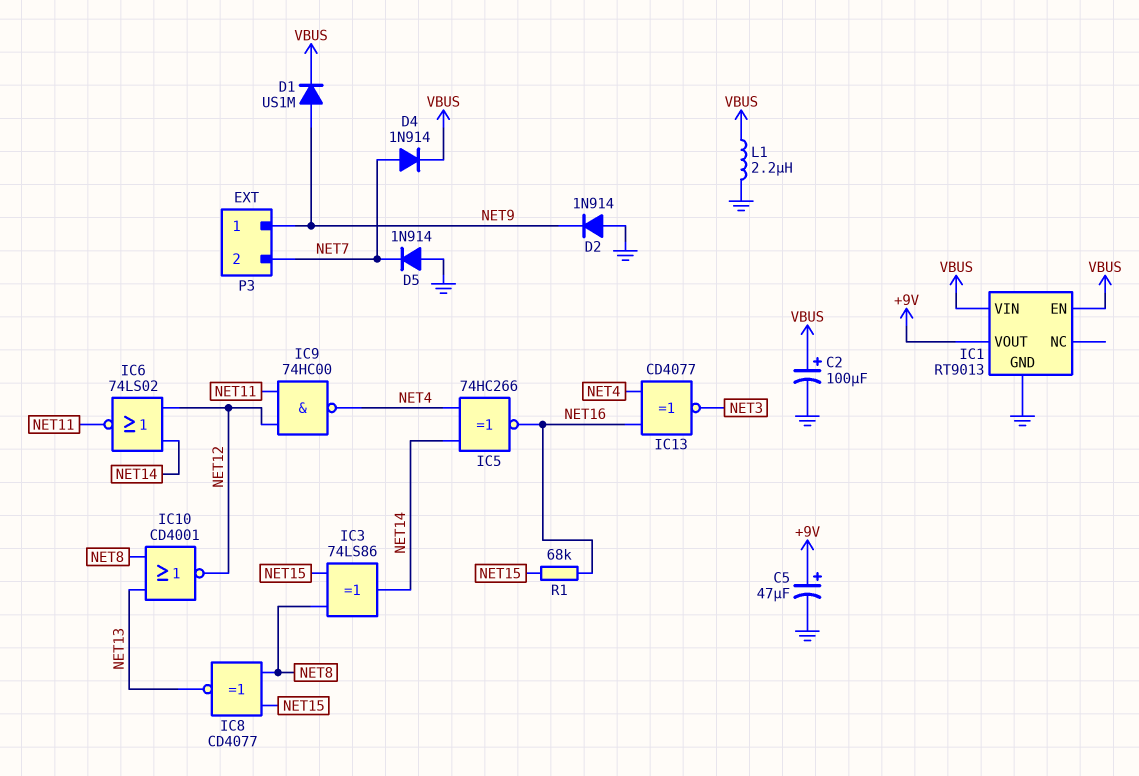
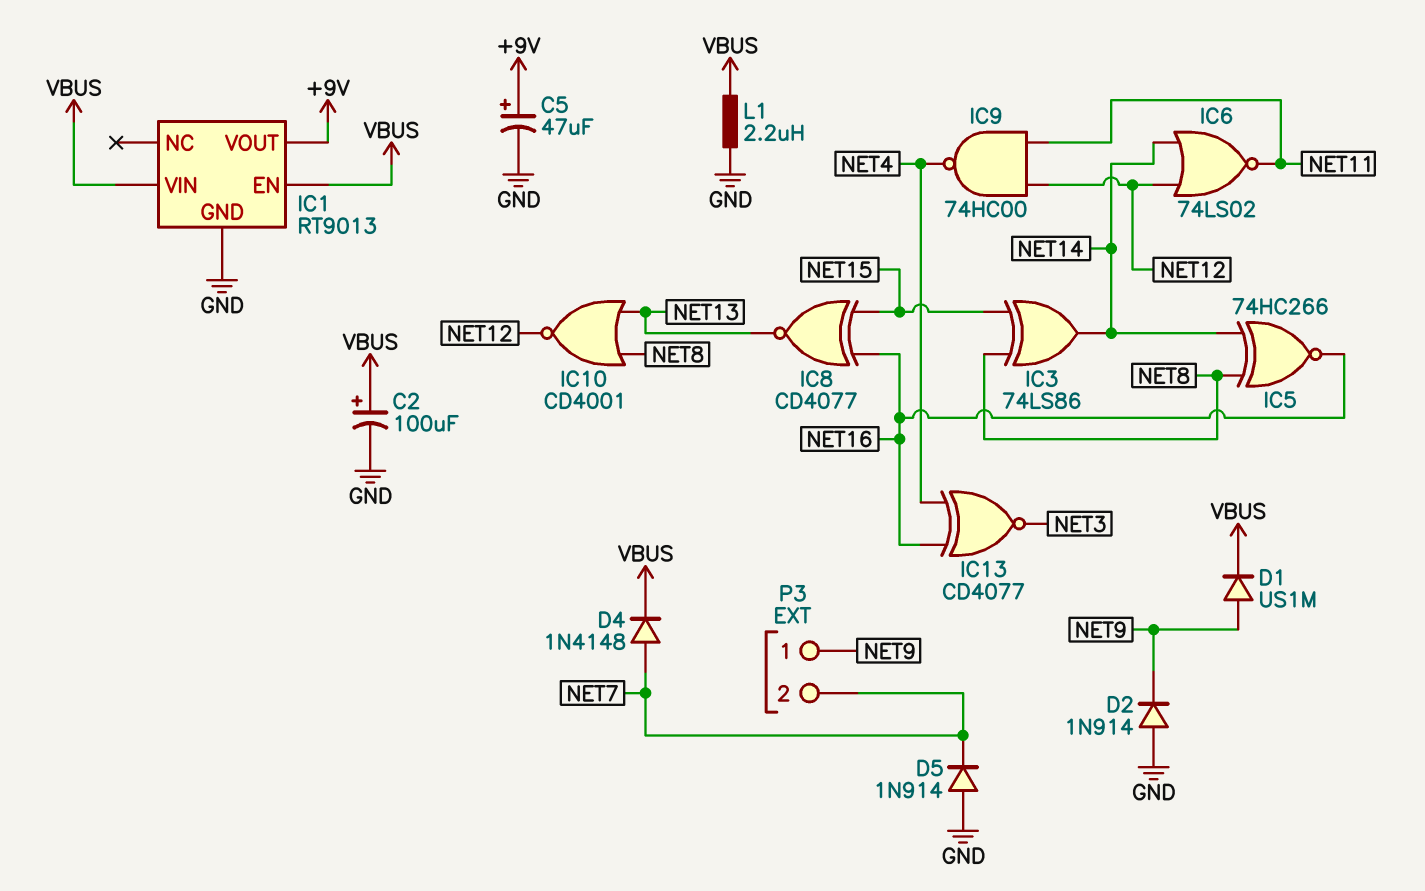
D4: diode 1N914 (A NET7, K VBUS) -> diode 1N4148 (A NET7, K VBUS)
IC5: XNOR 74HC266 (in NET4, in NET14, out NET16) -> XNOR 74HC266 (in NET8, in NET14, out NET16)
IC8: XNOR CD4077 (in NET8, in NET15, out NET13) -> XNOR CD4077 (in NET15, in NET16, out NET13)
R1: 68k (NET15, NET16) -> none

